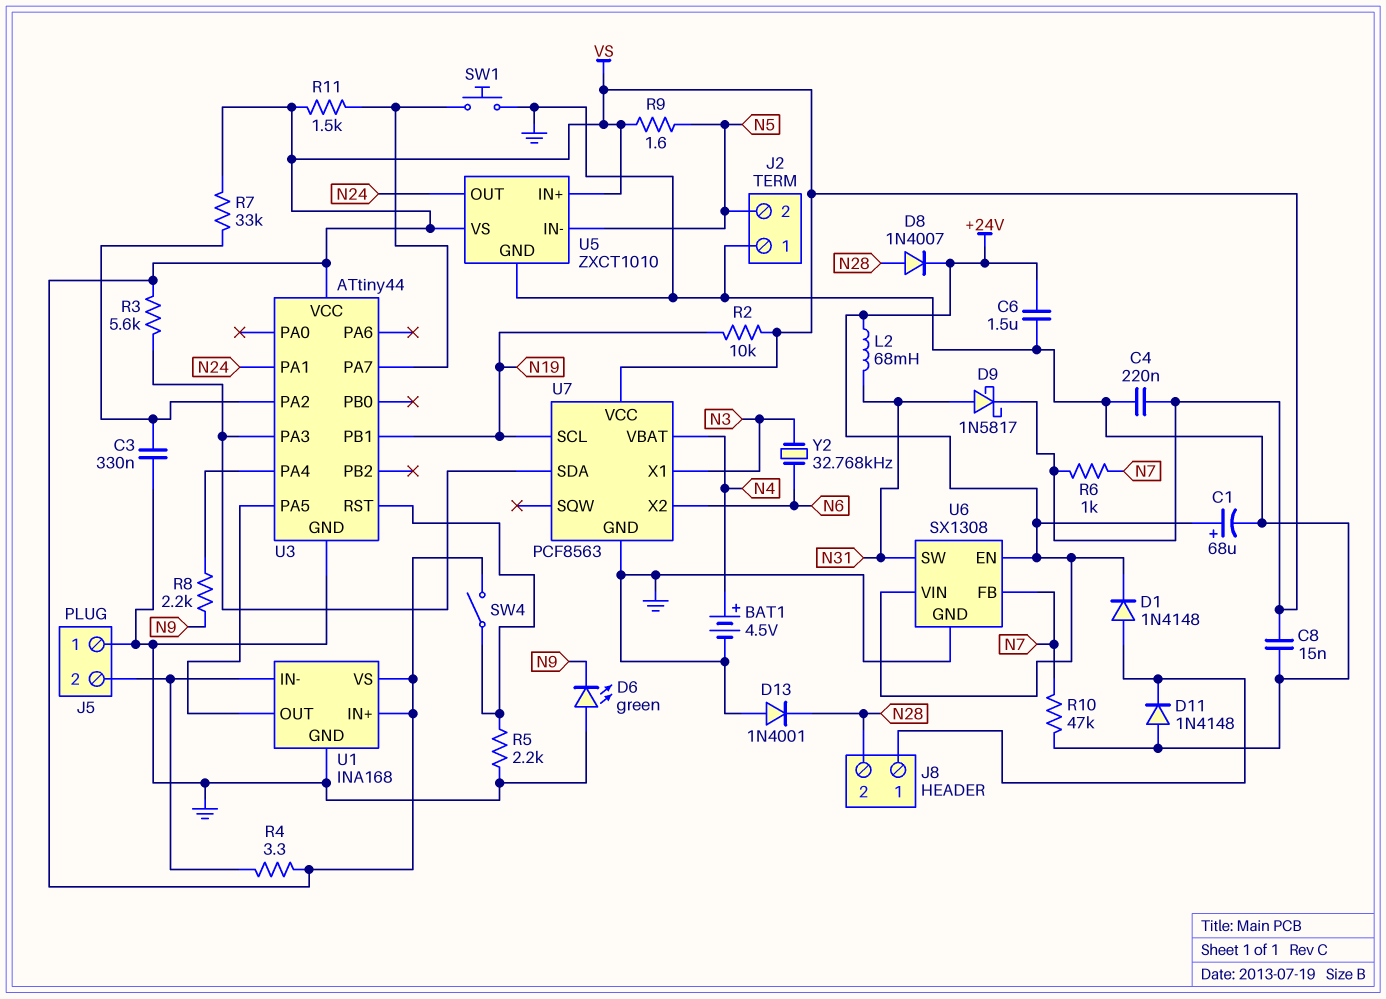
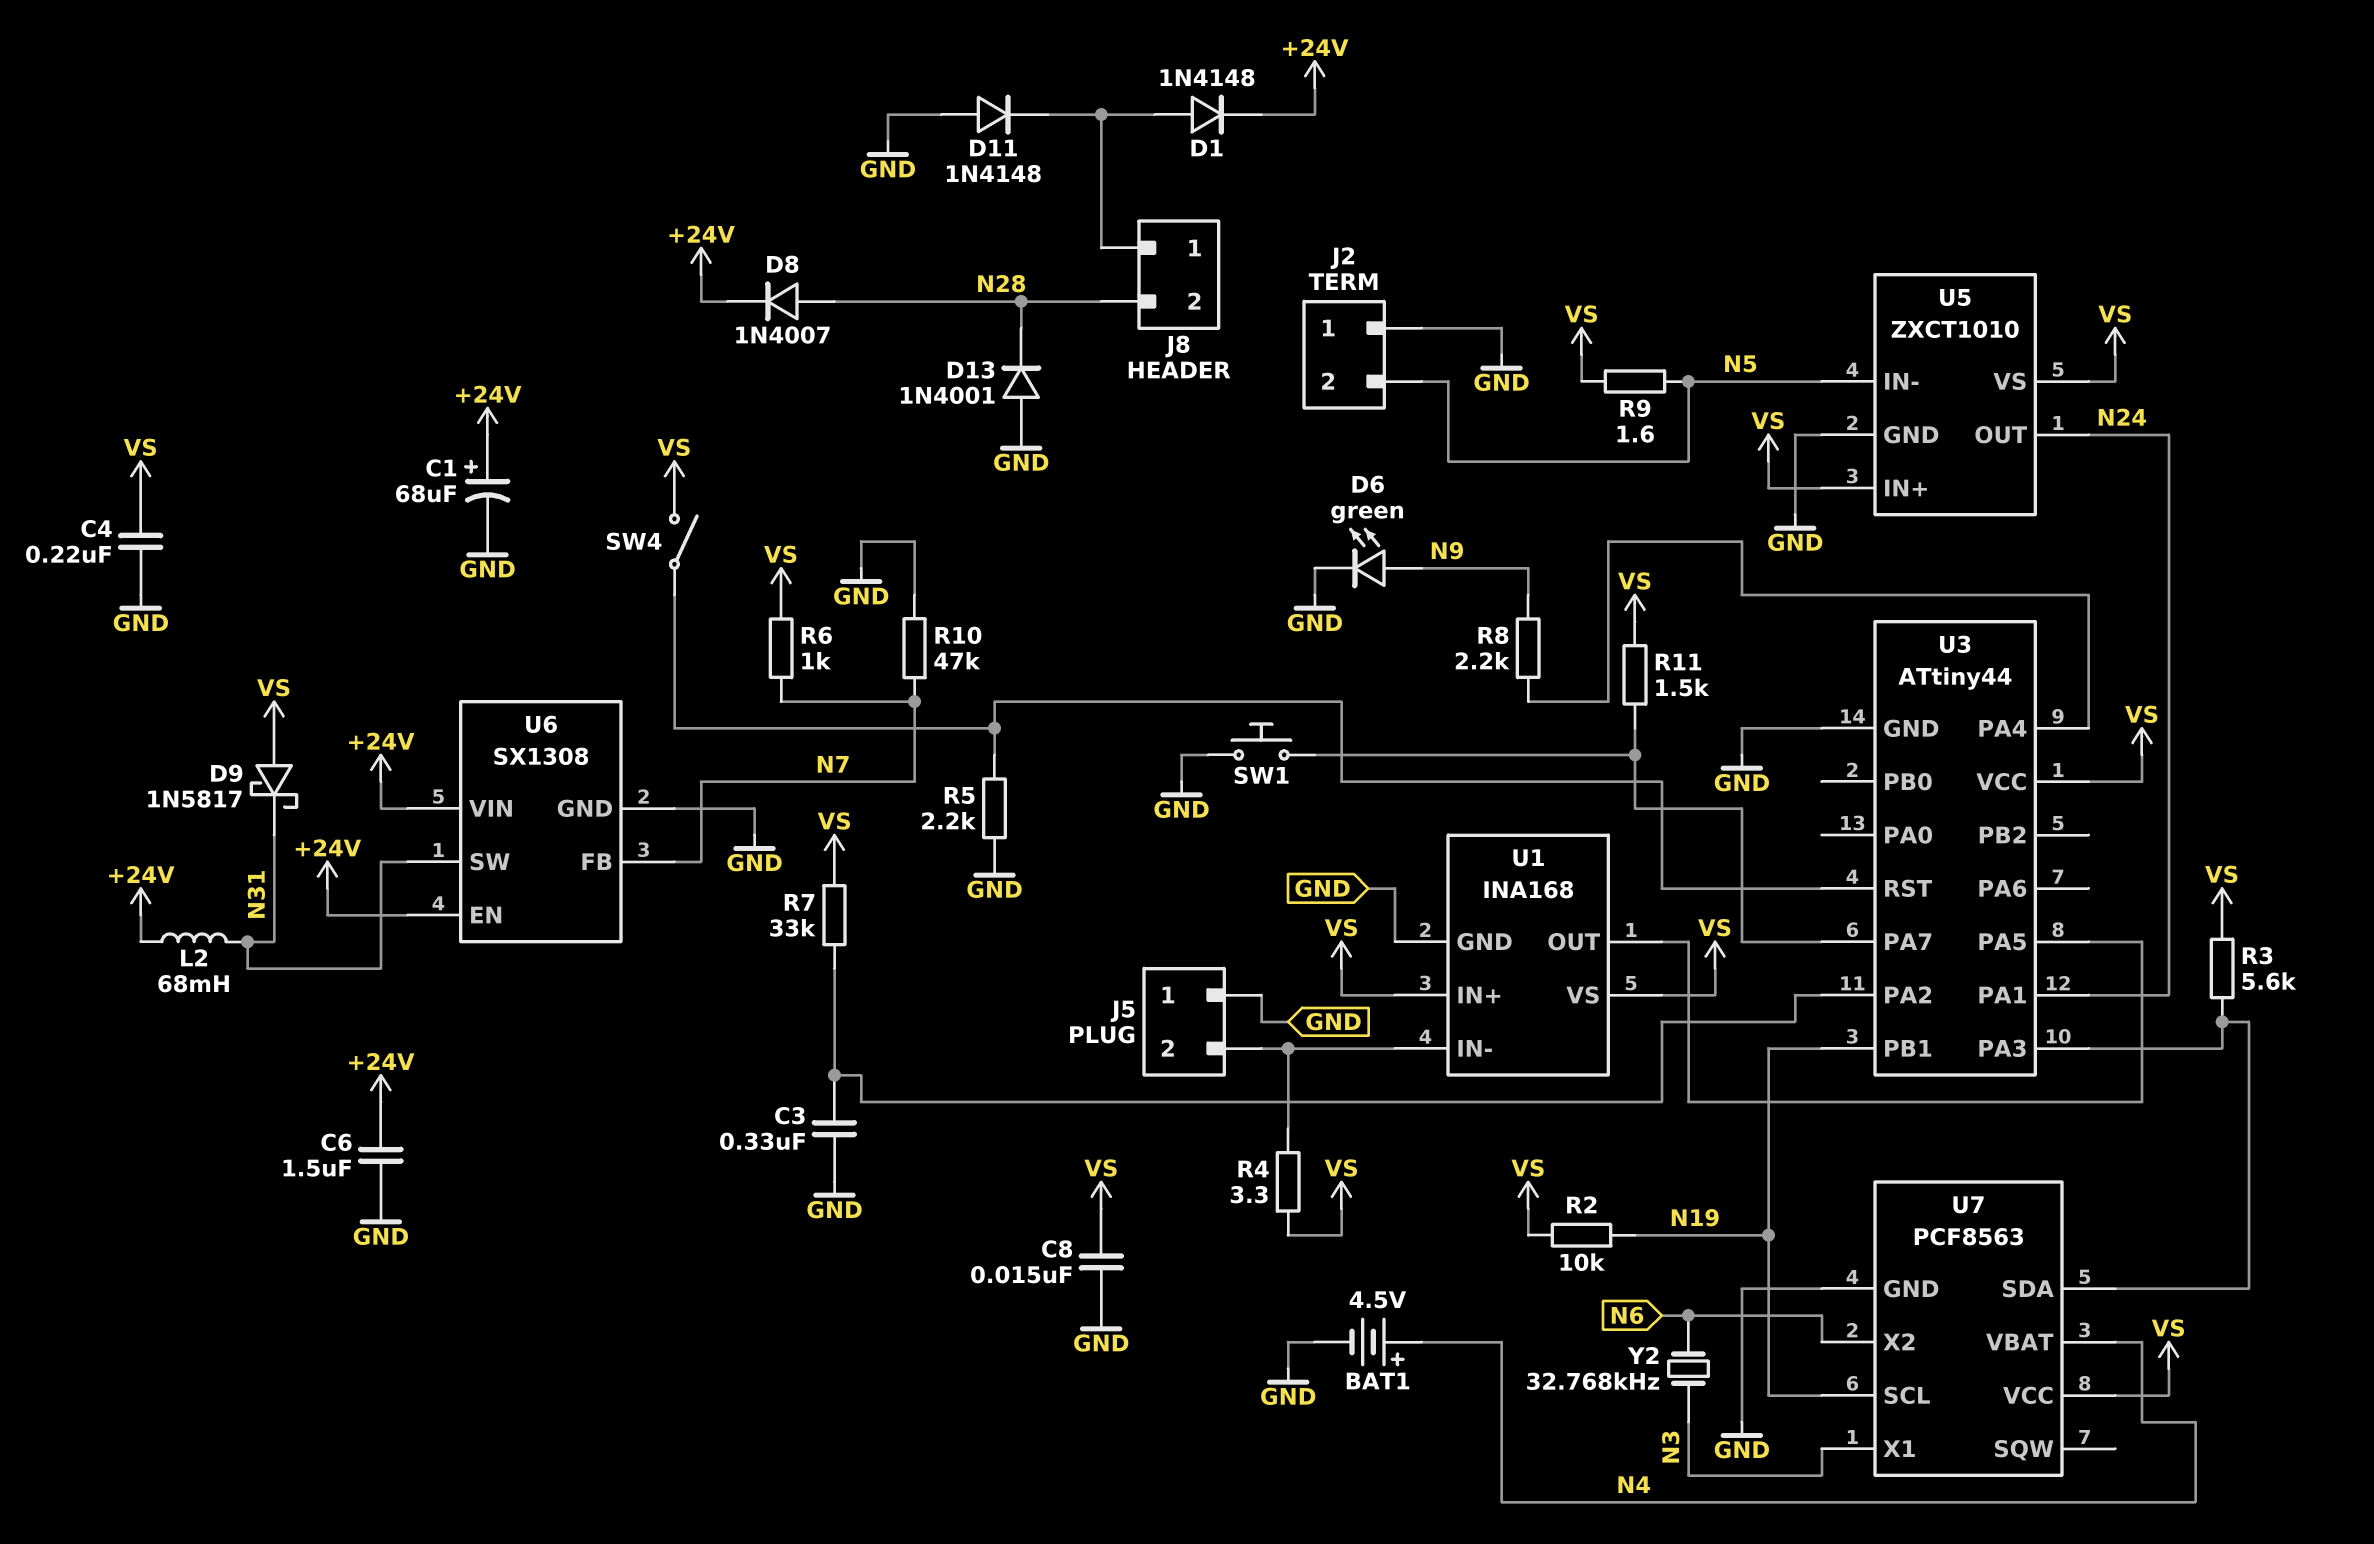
D6: LED green (A GND, K N9) -> LED green (A N9, K GND)
D9: schottky 1N5817 (A N31, K VS) -> schottky 1N5817 (A VS, K N31)

